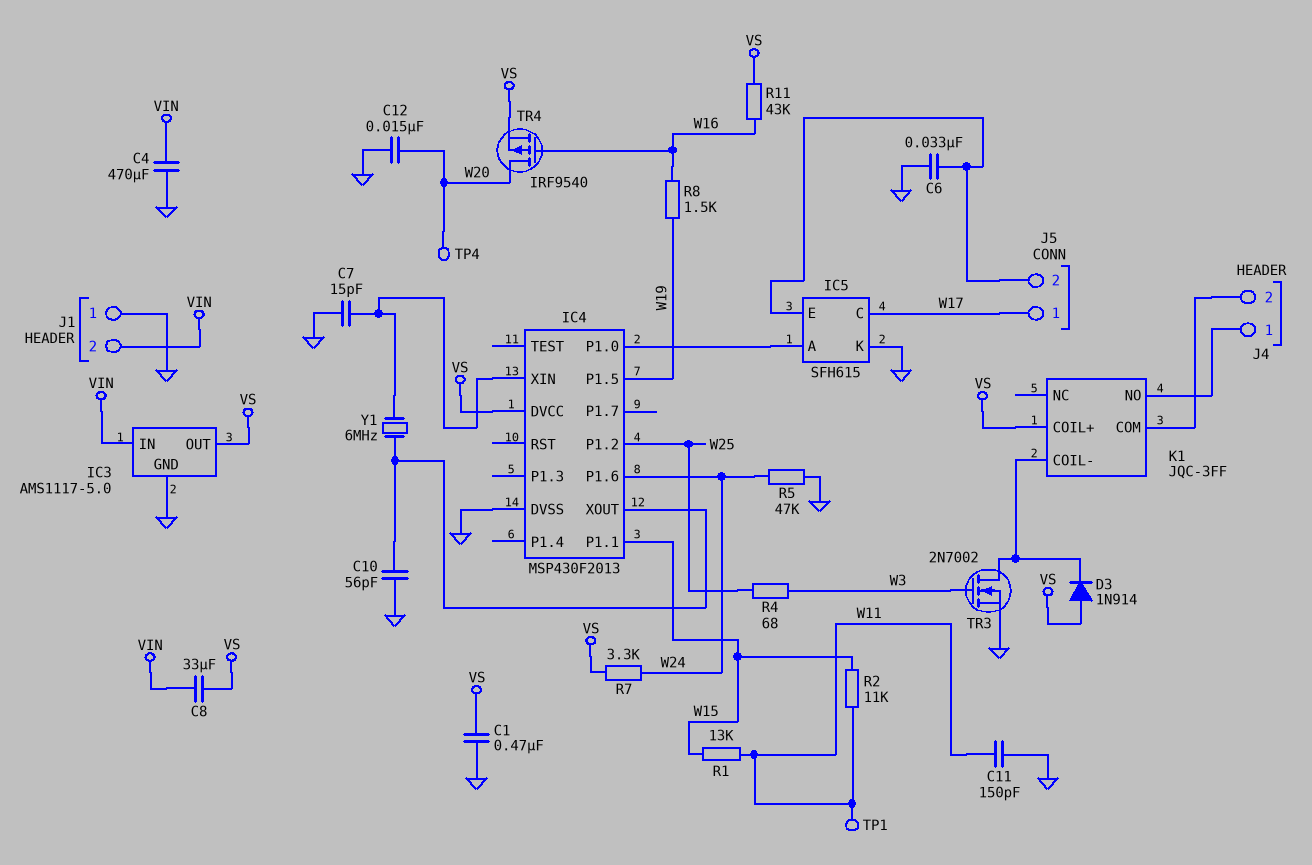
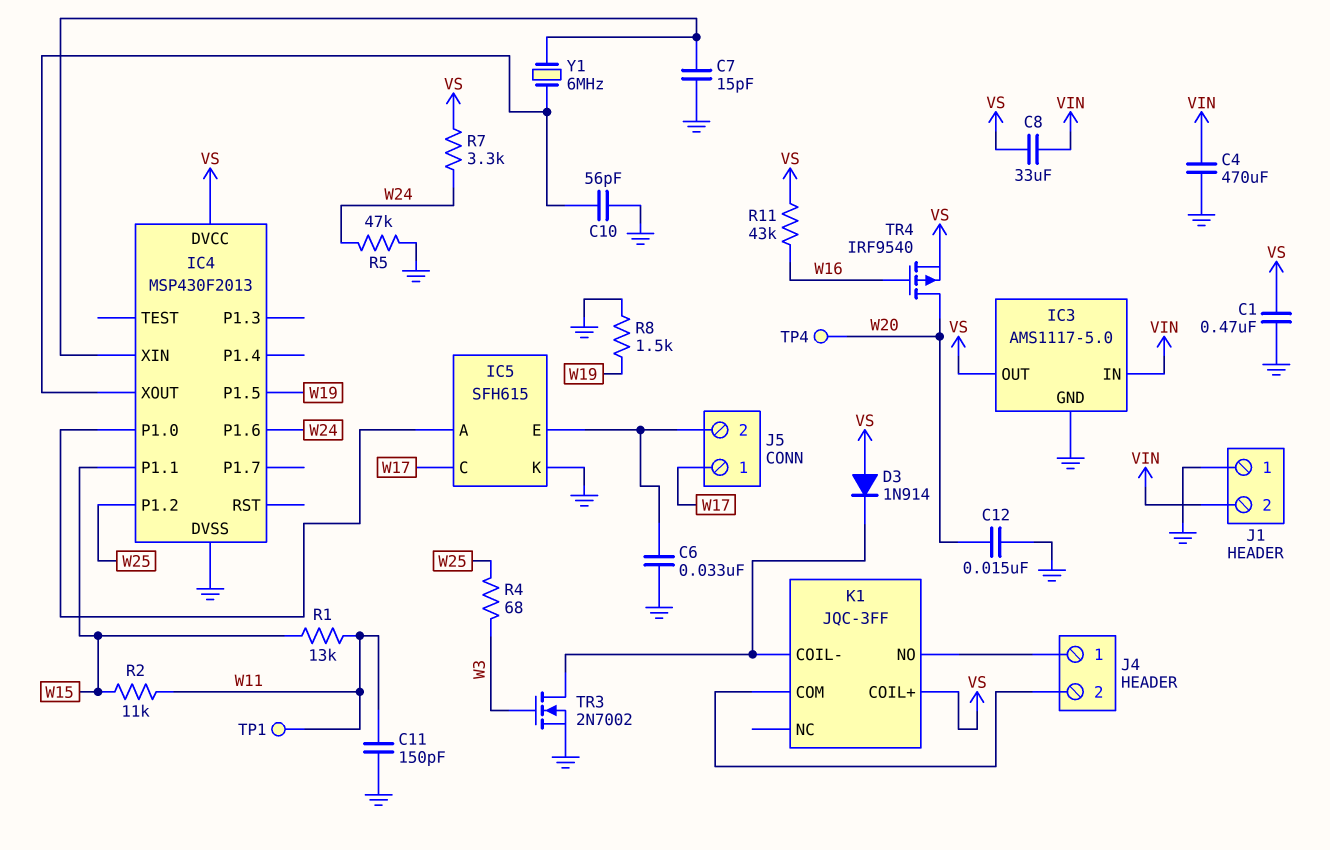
R8: 1.5k (W16, W19) -> 1.5k (GND, W19)

